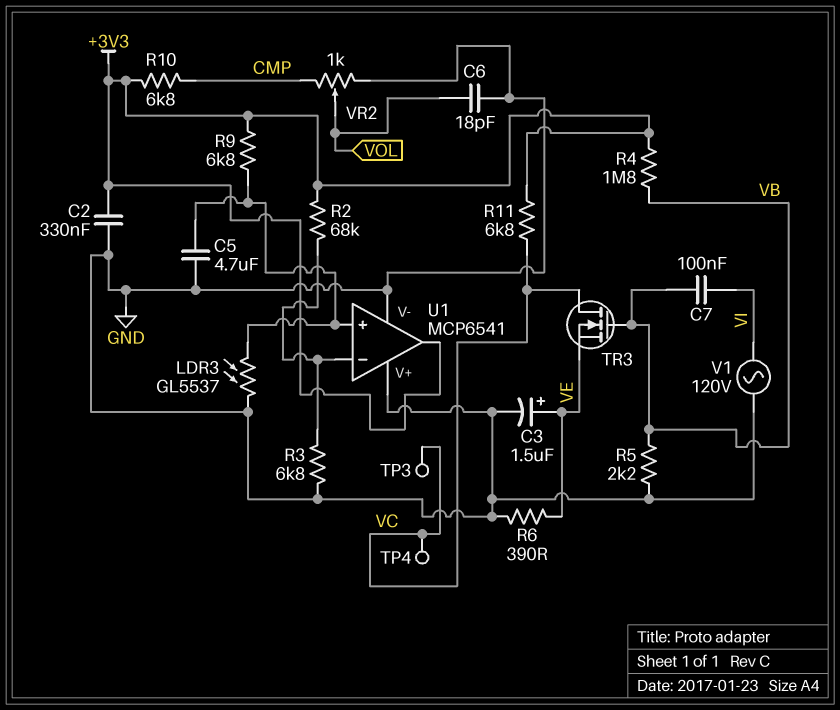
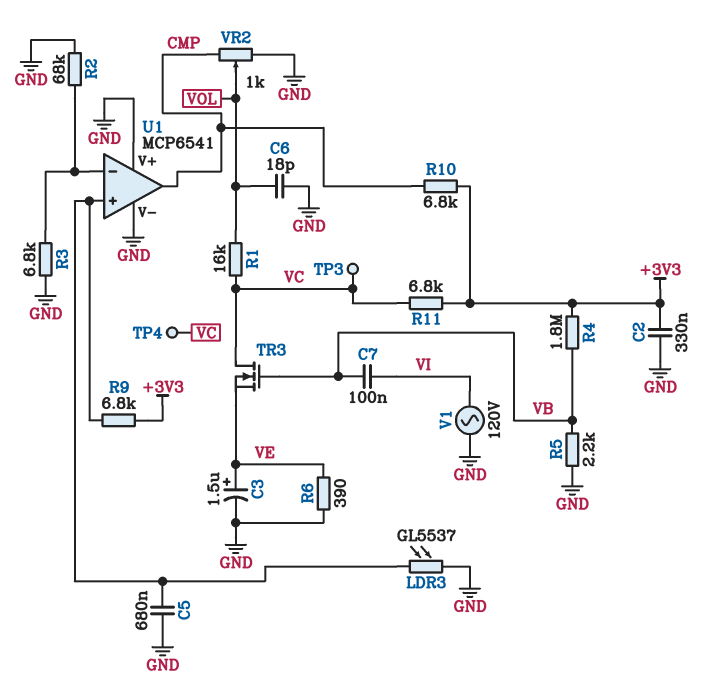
C5: 4.7uF (GND, U1/in+) -> 680nF (GND, U1/in+)
R1: none -> 16k (VC, VOL)
R2: 68k (+3V3, U1/in-) -> 68k (GND, U1/in-)
U1 pin out: +3V3 -> CMP

